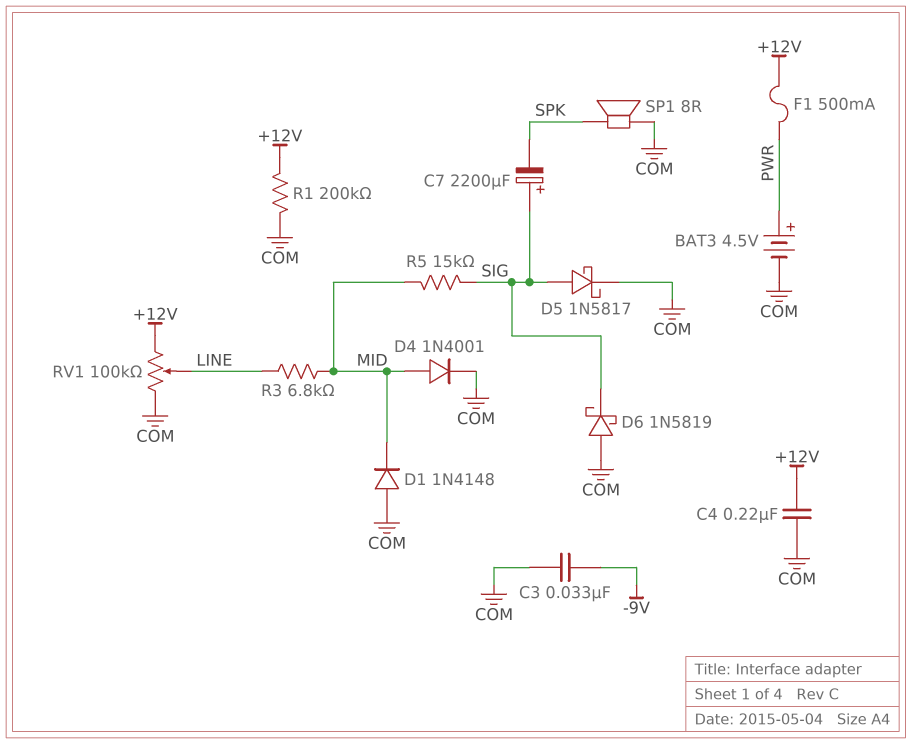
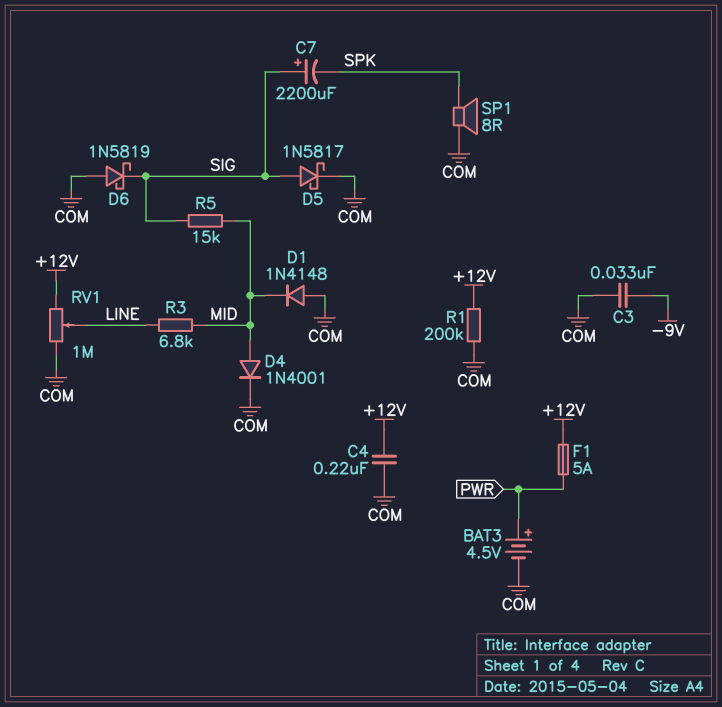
F1: 500mA (+12V, PWR) -> 5A (+12V, PWR)
RV1: 100k (+12V, COM, wiper LINE) -> 1M (+12V, COM, wiper LINE)

